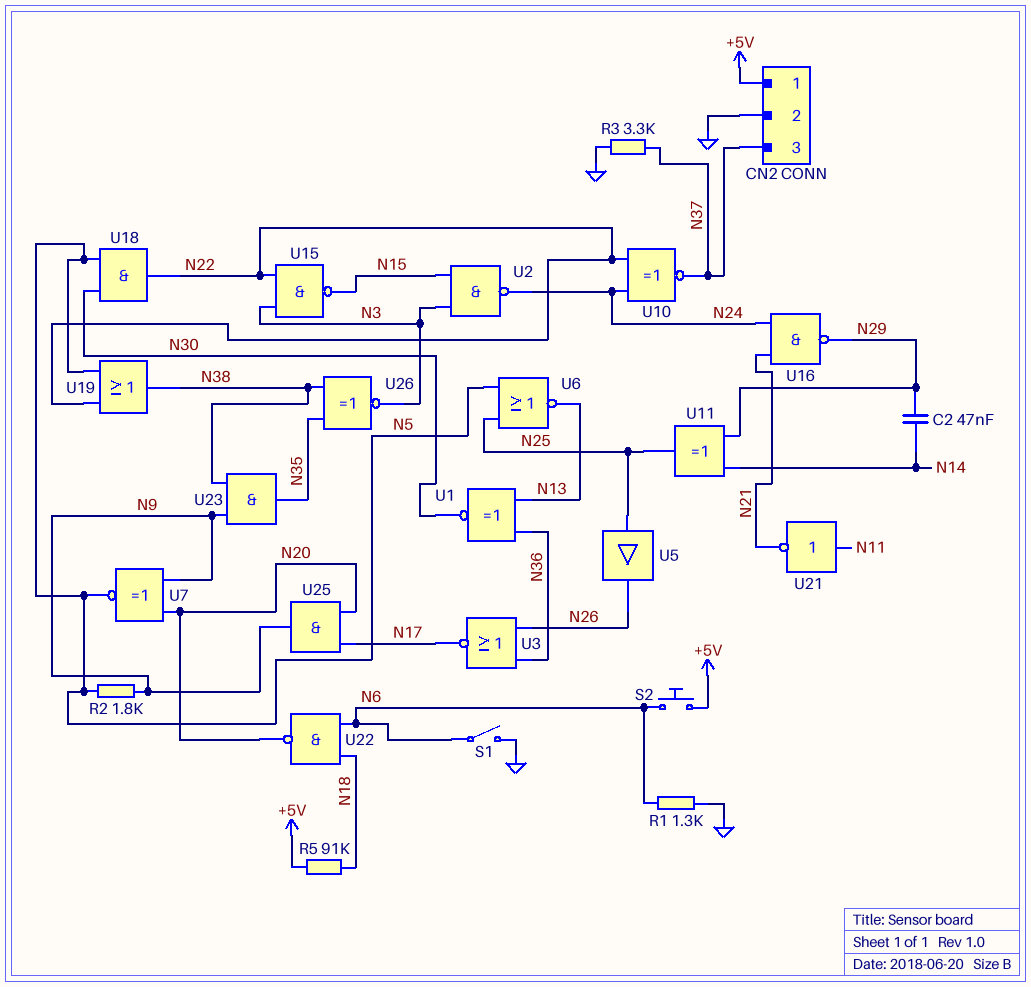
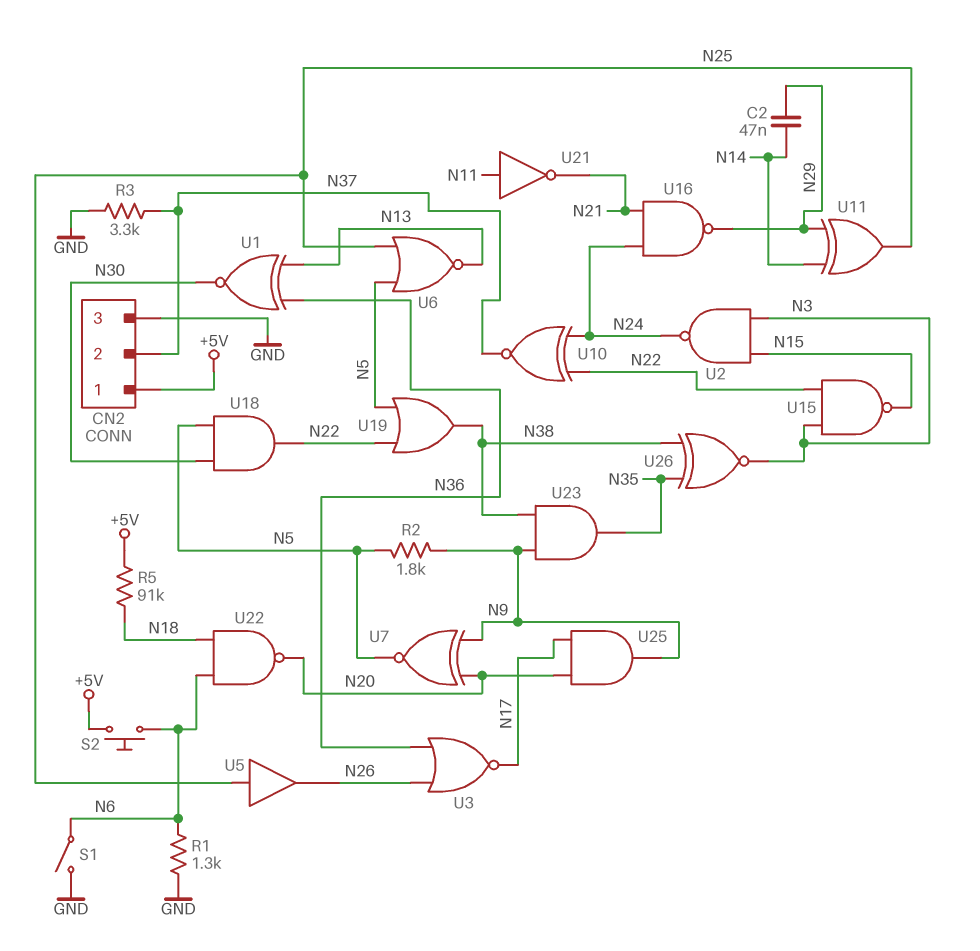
CN2 pin 2: GND -> N37
CN2 pin 3: N37 -> GND

